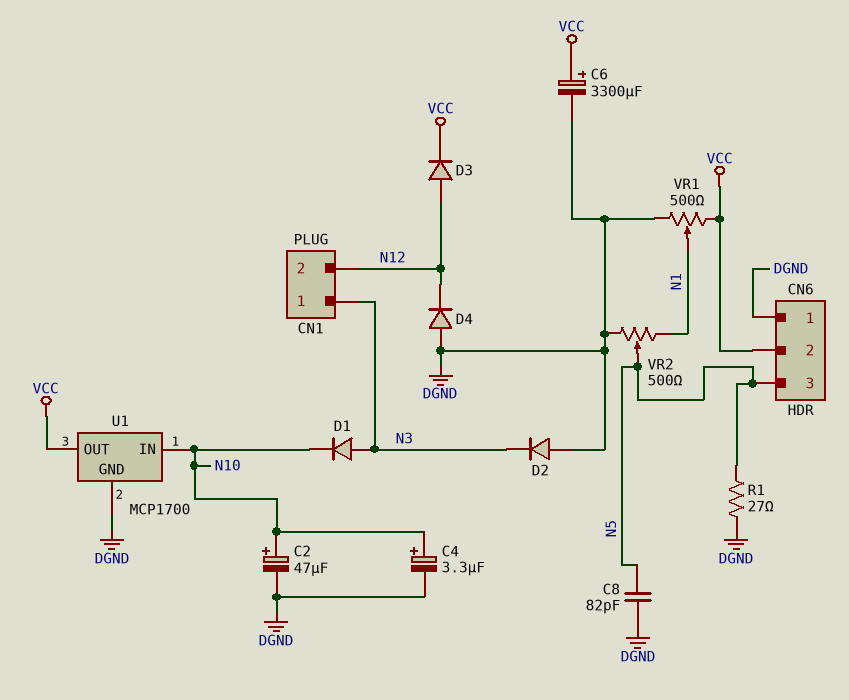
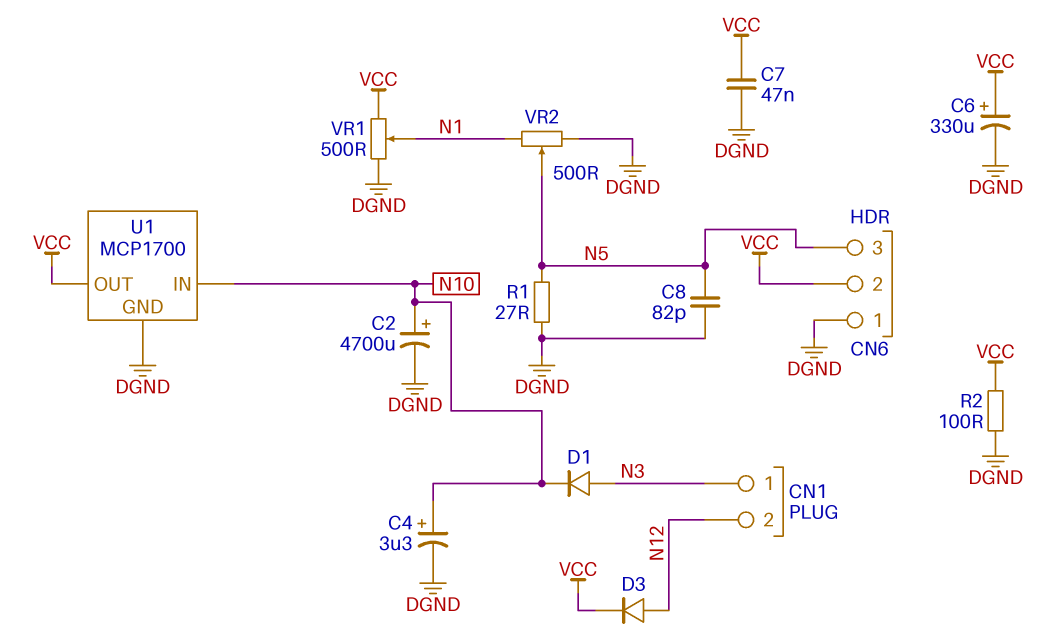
C2: 47uF (plus N10, minus DGND) -> 4700uF (plus N10, minus DGND)
C6: 3300uF (plus VCC, minus DGND) -> 330uF (plus VCC, minus DGND)
C7: none -> 47nF (DGND, VCC)
D2: diode (A DGND, K N3) -> none
D4: diode (A DGND, K N12) -> none
R2: none -> 100 (DGND, VCC)

